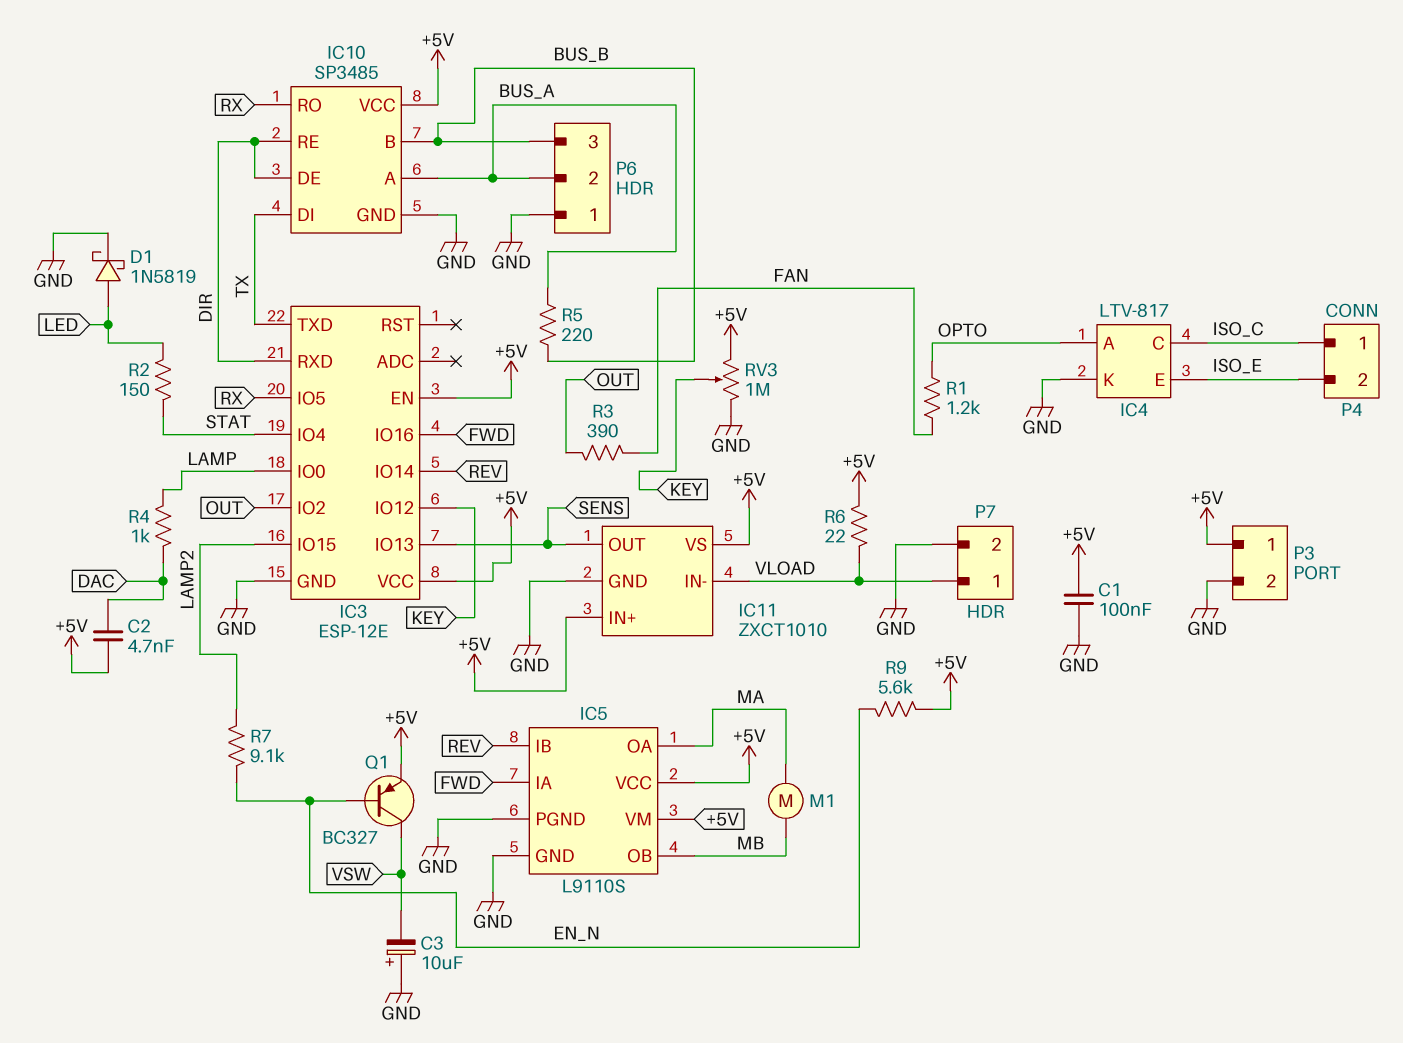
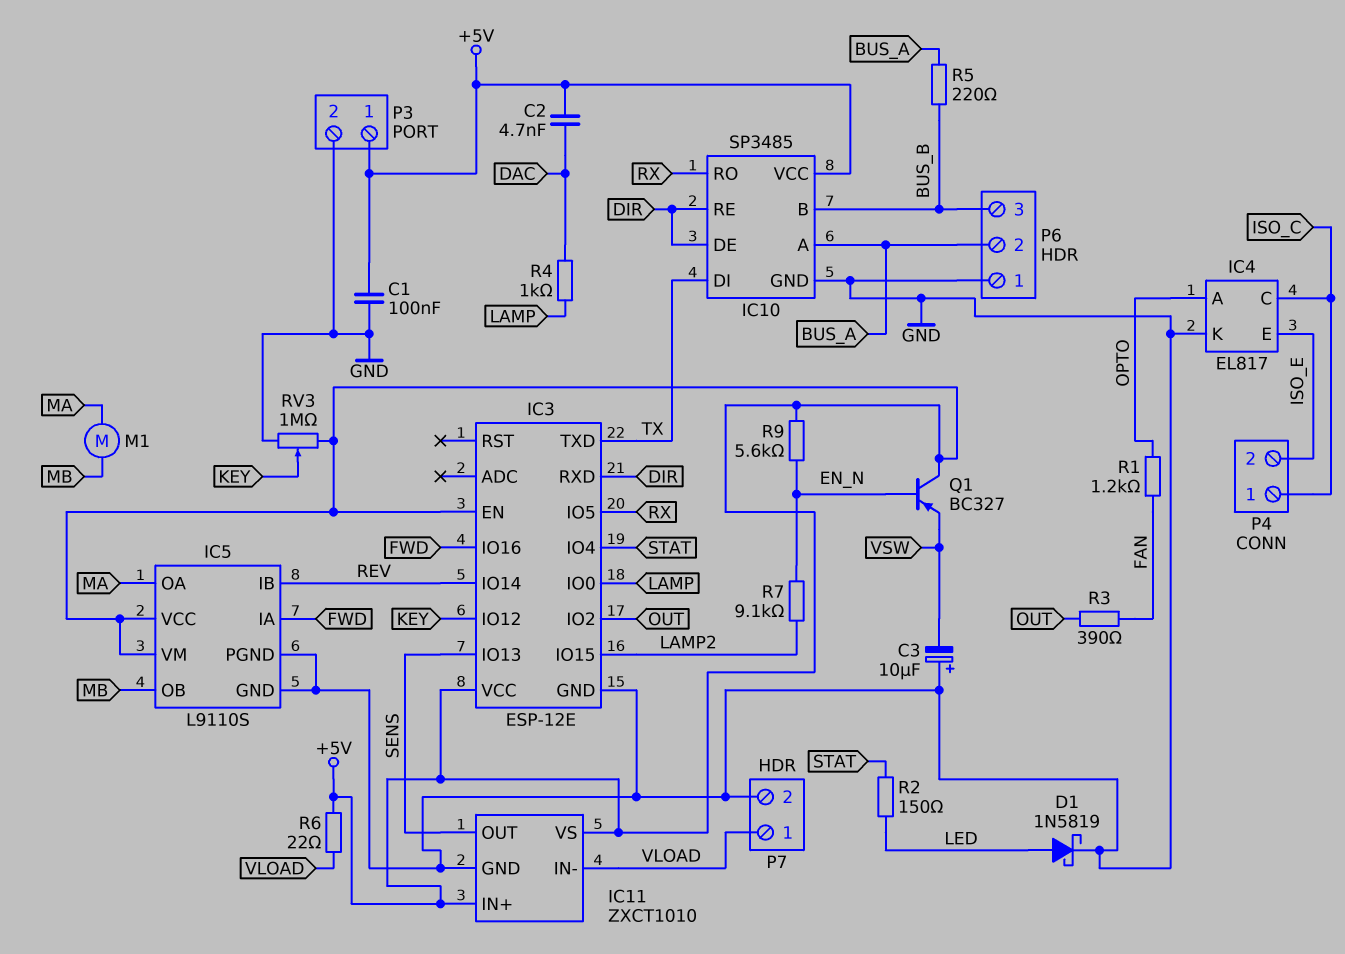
IC4: LTV-817 -> EL817
Q1: PNP BC327 (B EN_N, C VSW, E +5V) -> PNP BC327 (B EN_N, C +5V, E VSW)

